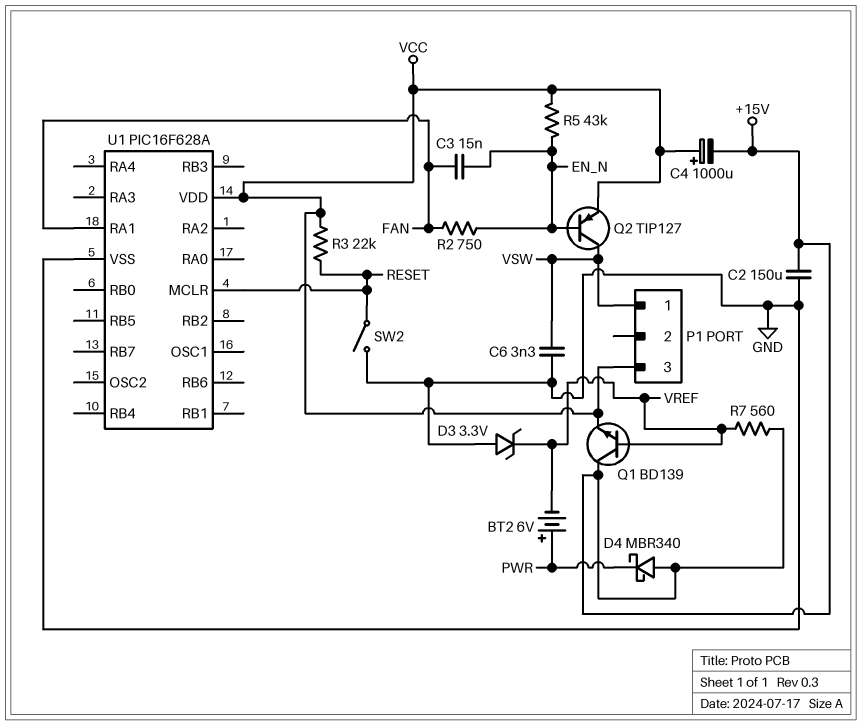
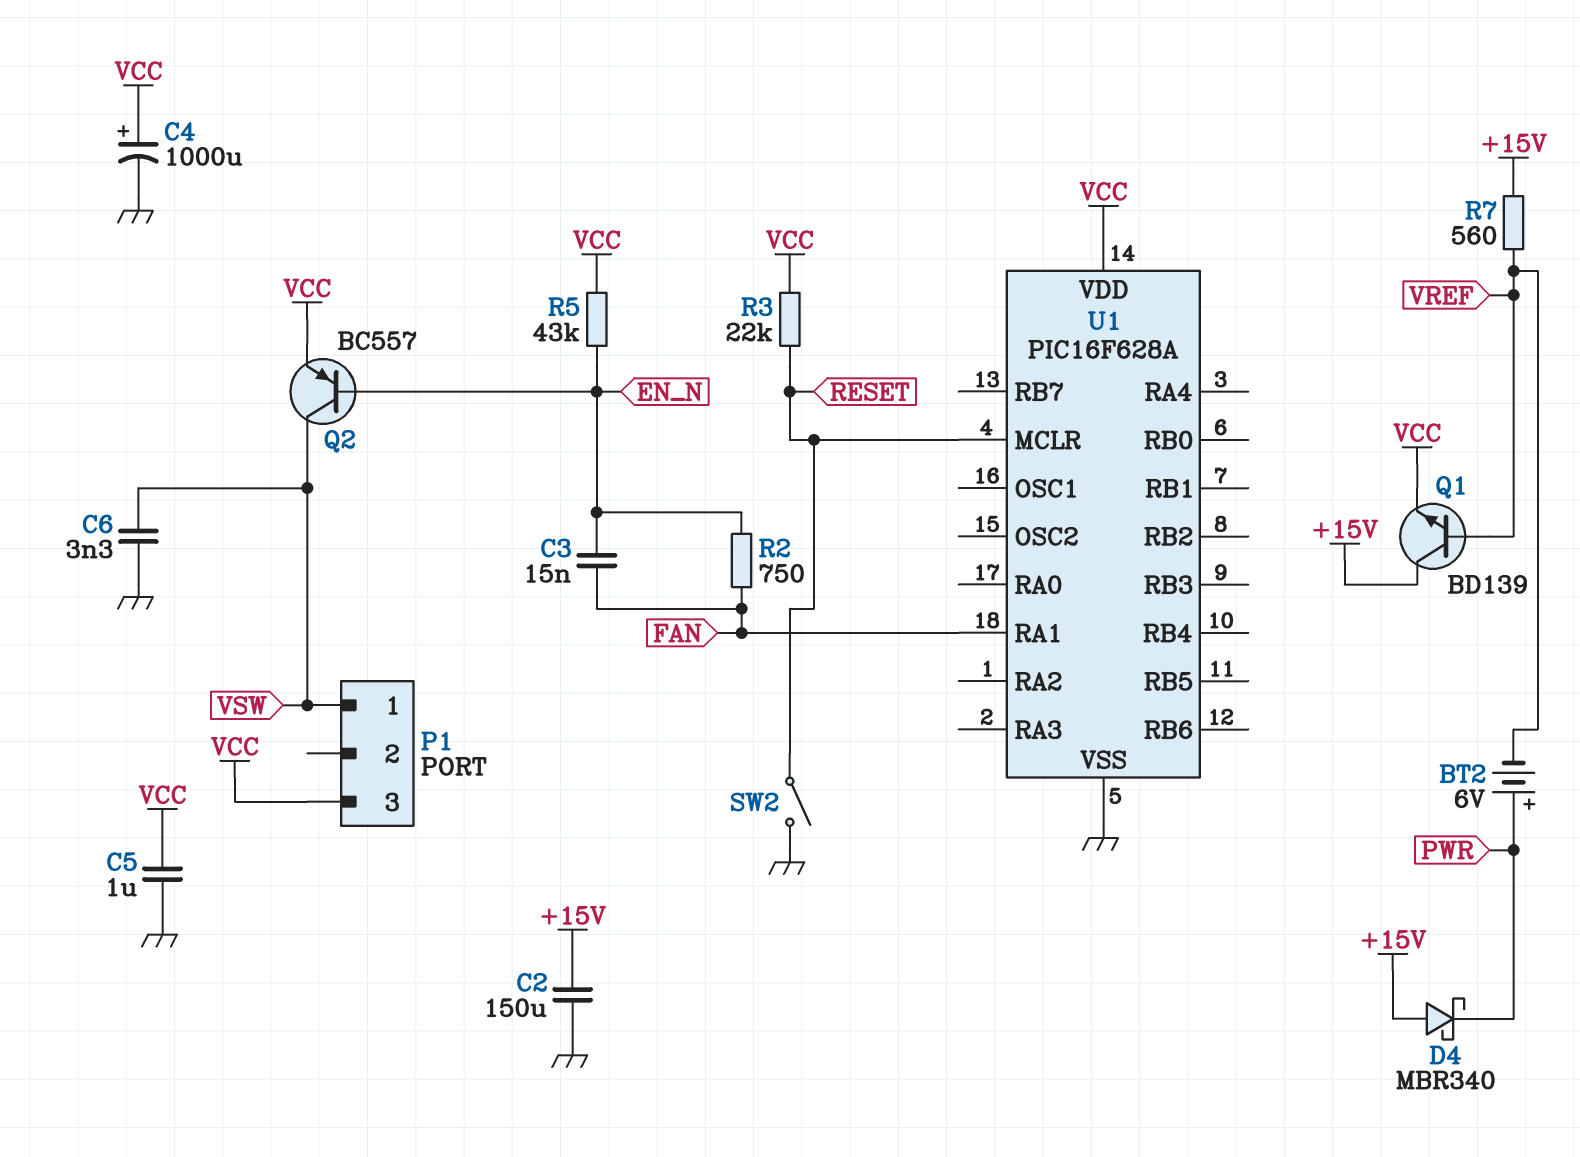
C4: 1000uF (plus VCC, minus +15V) -> 1000uF (plus VCC, minus GND)
C5: none -> 1uF (GND, VCC)
D3: zener 3.3V (A GND, K VREF) -> none
Q2: PNP TIP127 (B EN_N, C VSW, E VCC) -> PNP BC557 (B EN_N, C VSW, E VCC)

